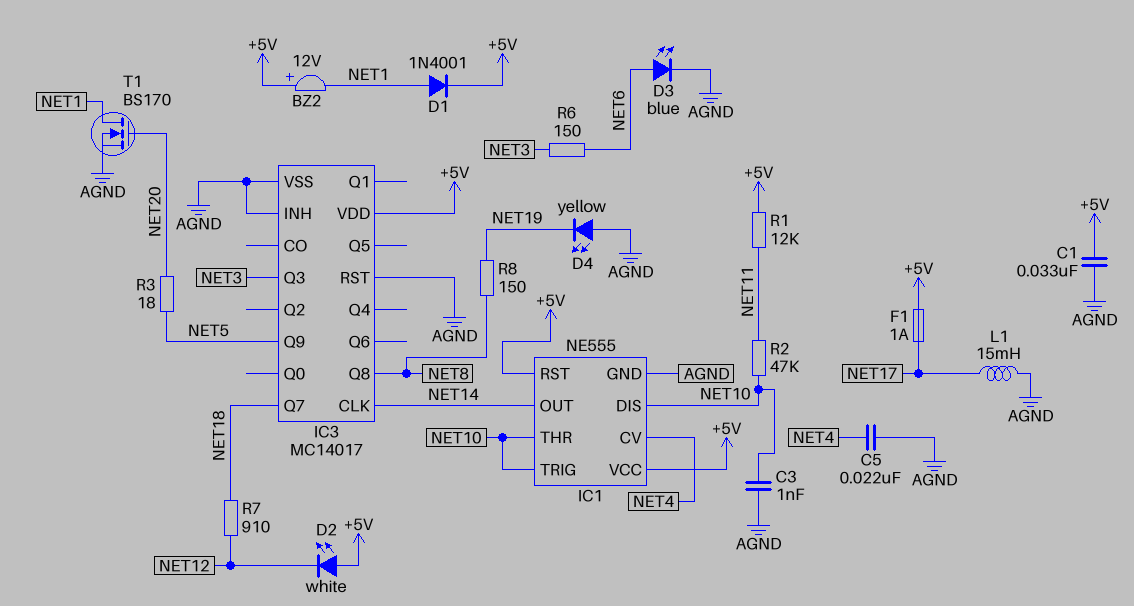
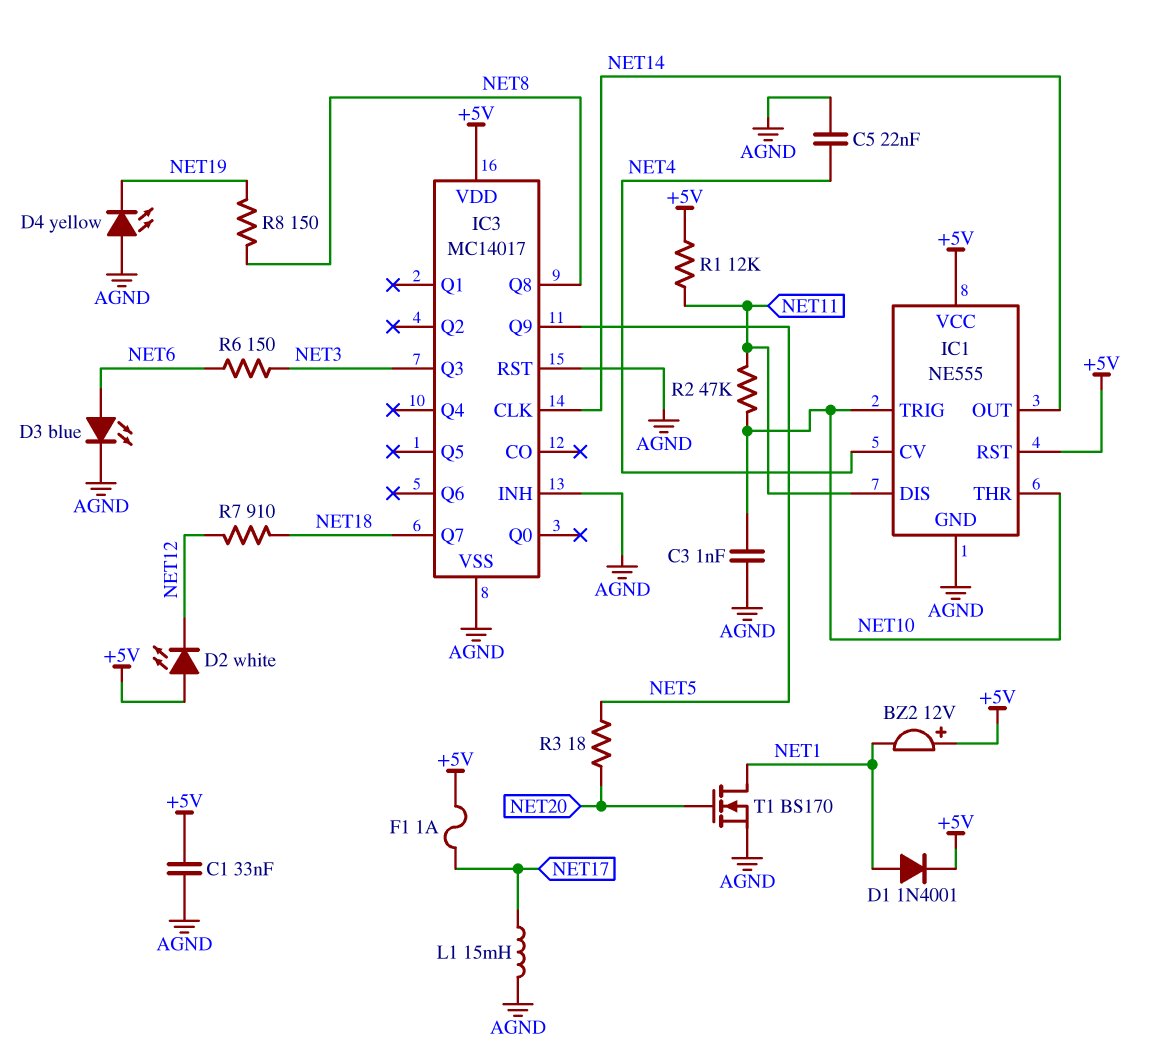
IC1 pin DIS: NET10 -> NET11

